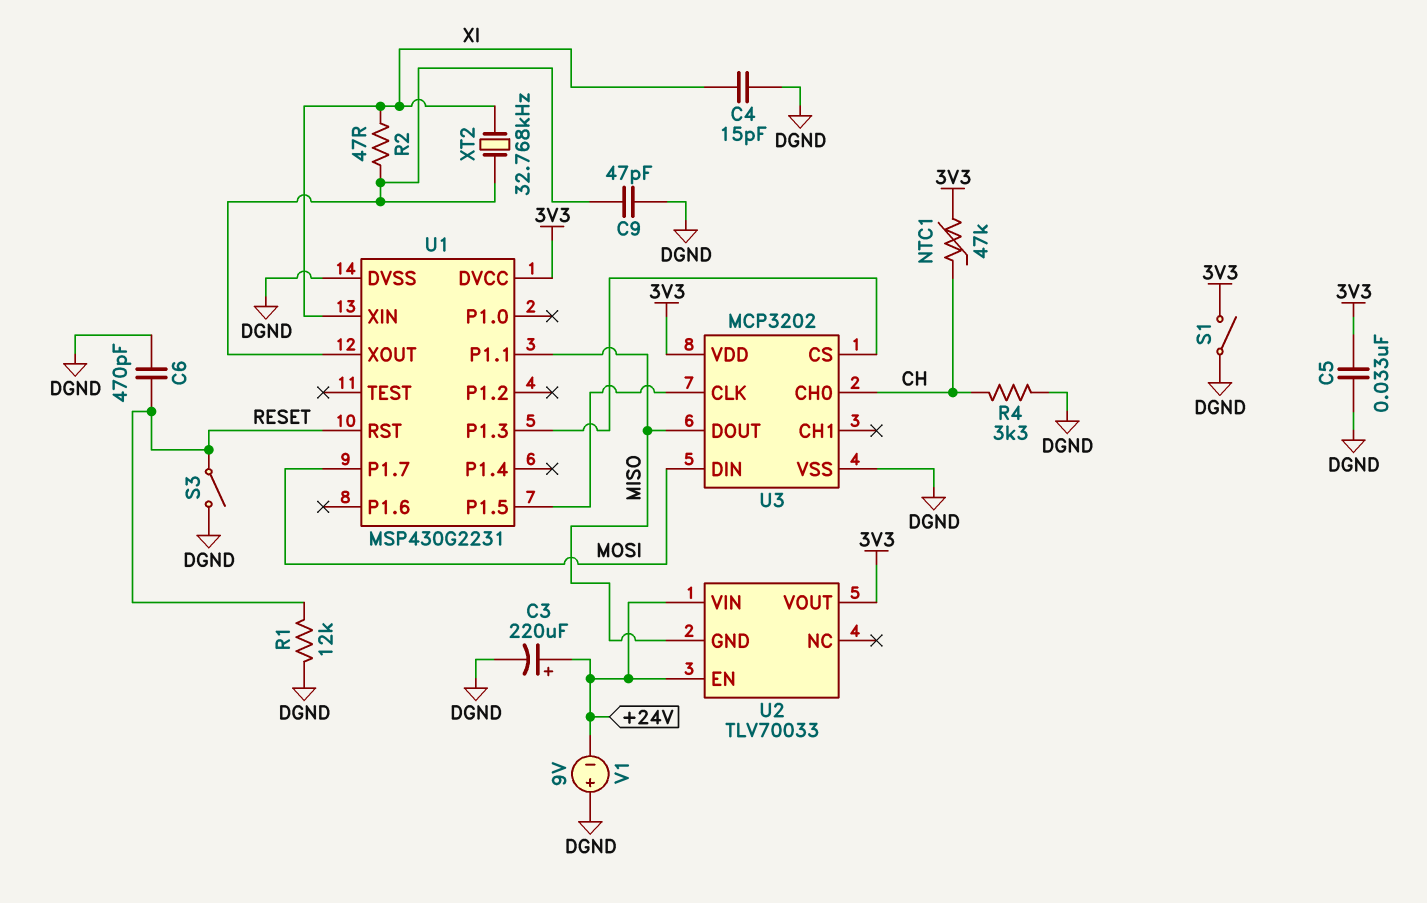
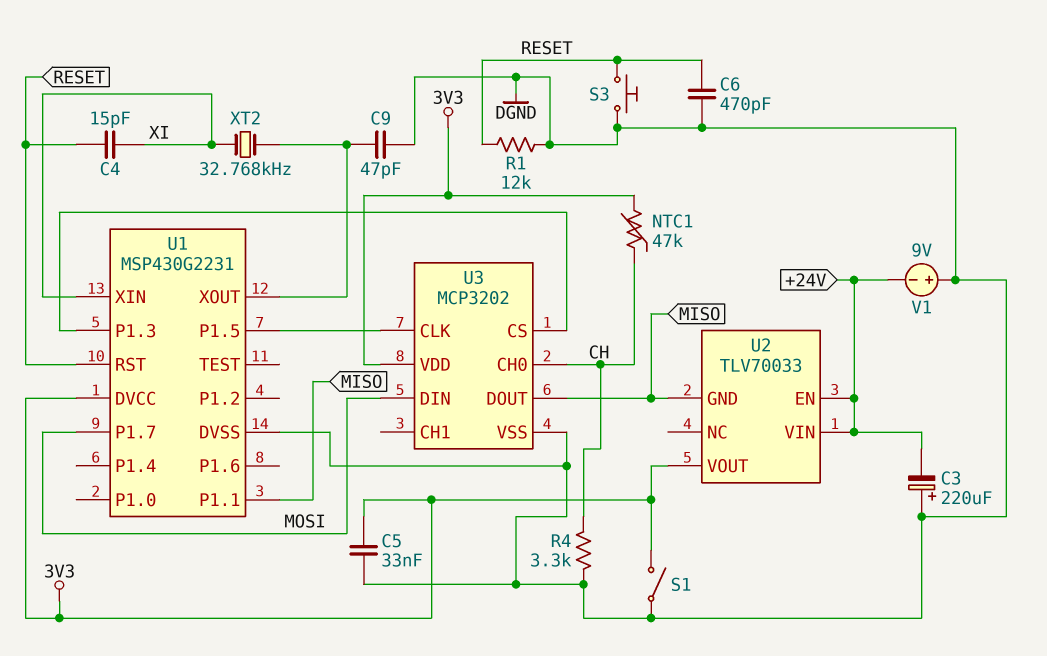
C3: 220uF (plus +24V, minus DGND) -> 220uF (plus DGND, minus +24V)
C4: 15pF (DGND, XI) -> 15pF (RESET, XI)
R2: 47 (U1/XOUT, XI) -> none
S3: switch (DGND, RESET) -> button (DGND, RESET)

